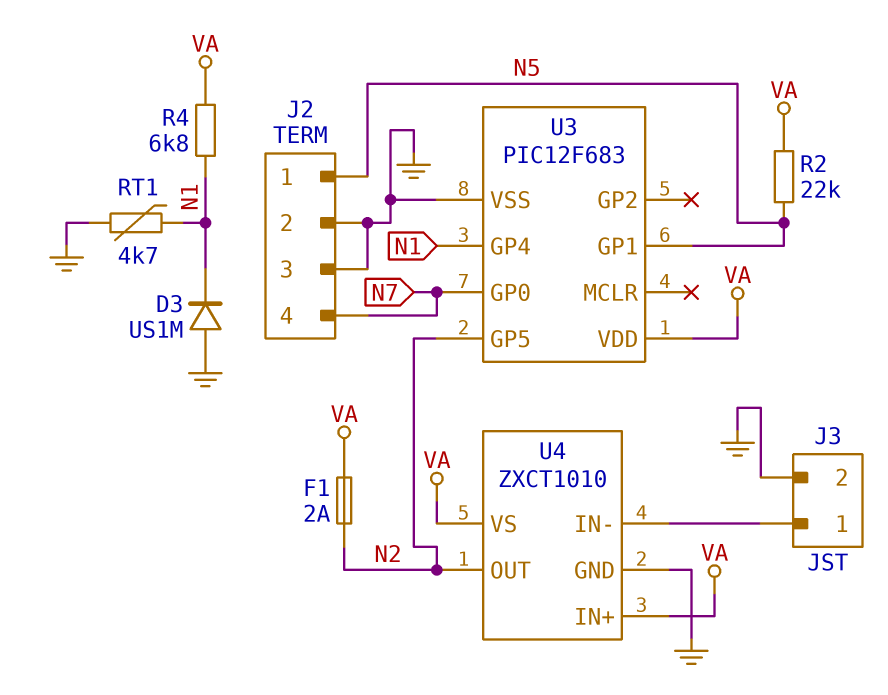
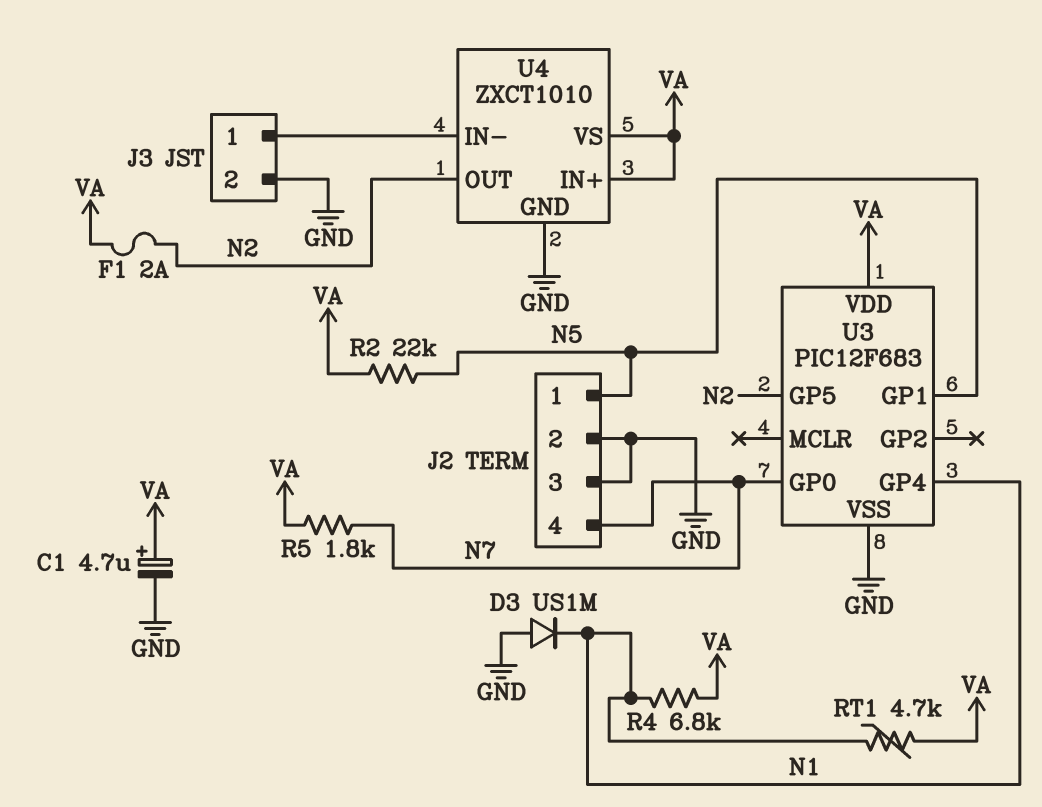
C1: none -> 4.7uF (plus VA, minus GND)
R5: none -> 1.8k (N7, VA)
RT1: 4.7k (GND, N1) -> 4.7k (N1, VA)

